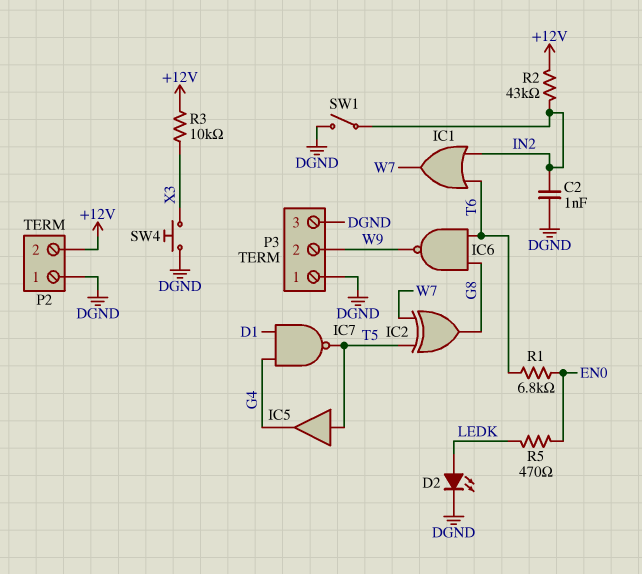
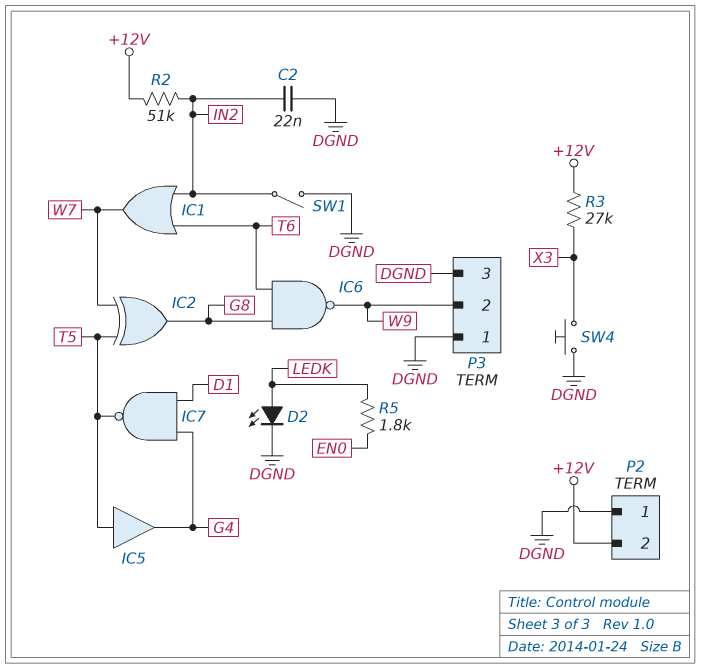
C2: 1nF (DGND, IN2) -> 22nF (DGND, IN2)
R1: 6.8k (EN0, T6) -> none
R2: 43k (+12V, IN2) -> 51k (+12V, IN2)
R3: 10k (+12V, X3) -> 27k (+12V, X3)
R5: 470 (EN0, LEDK) -> 1.8k (EN0, LEDK)

